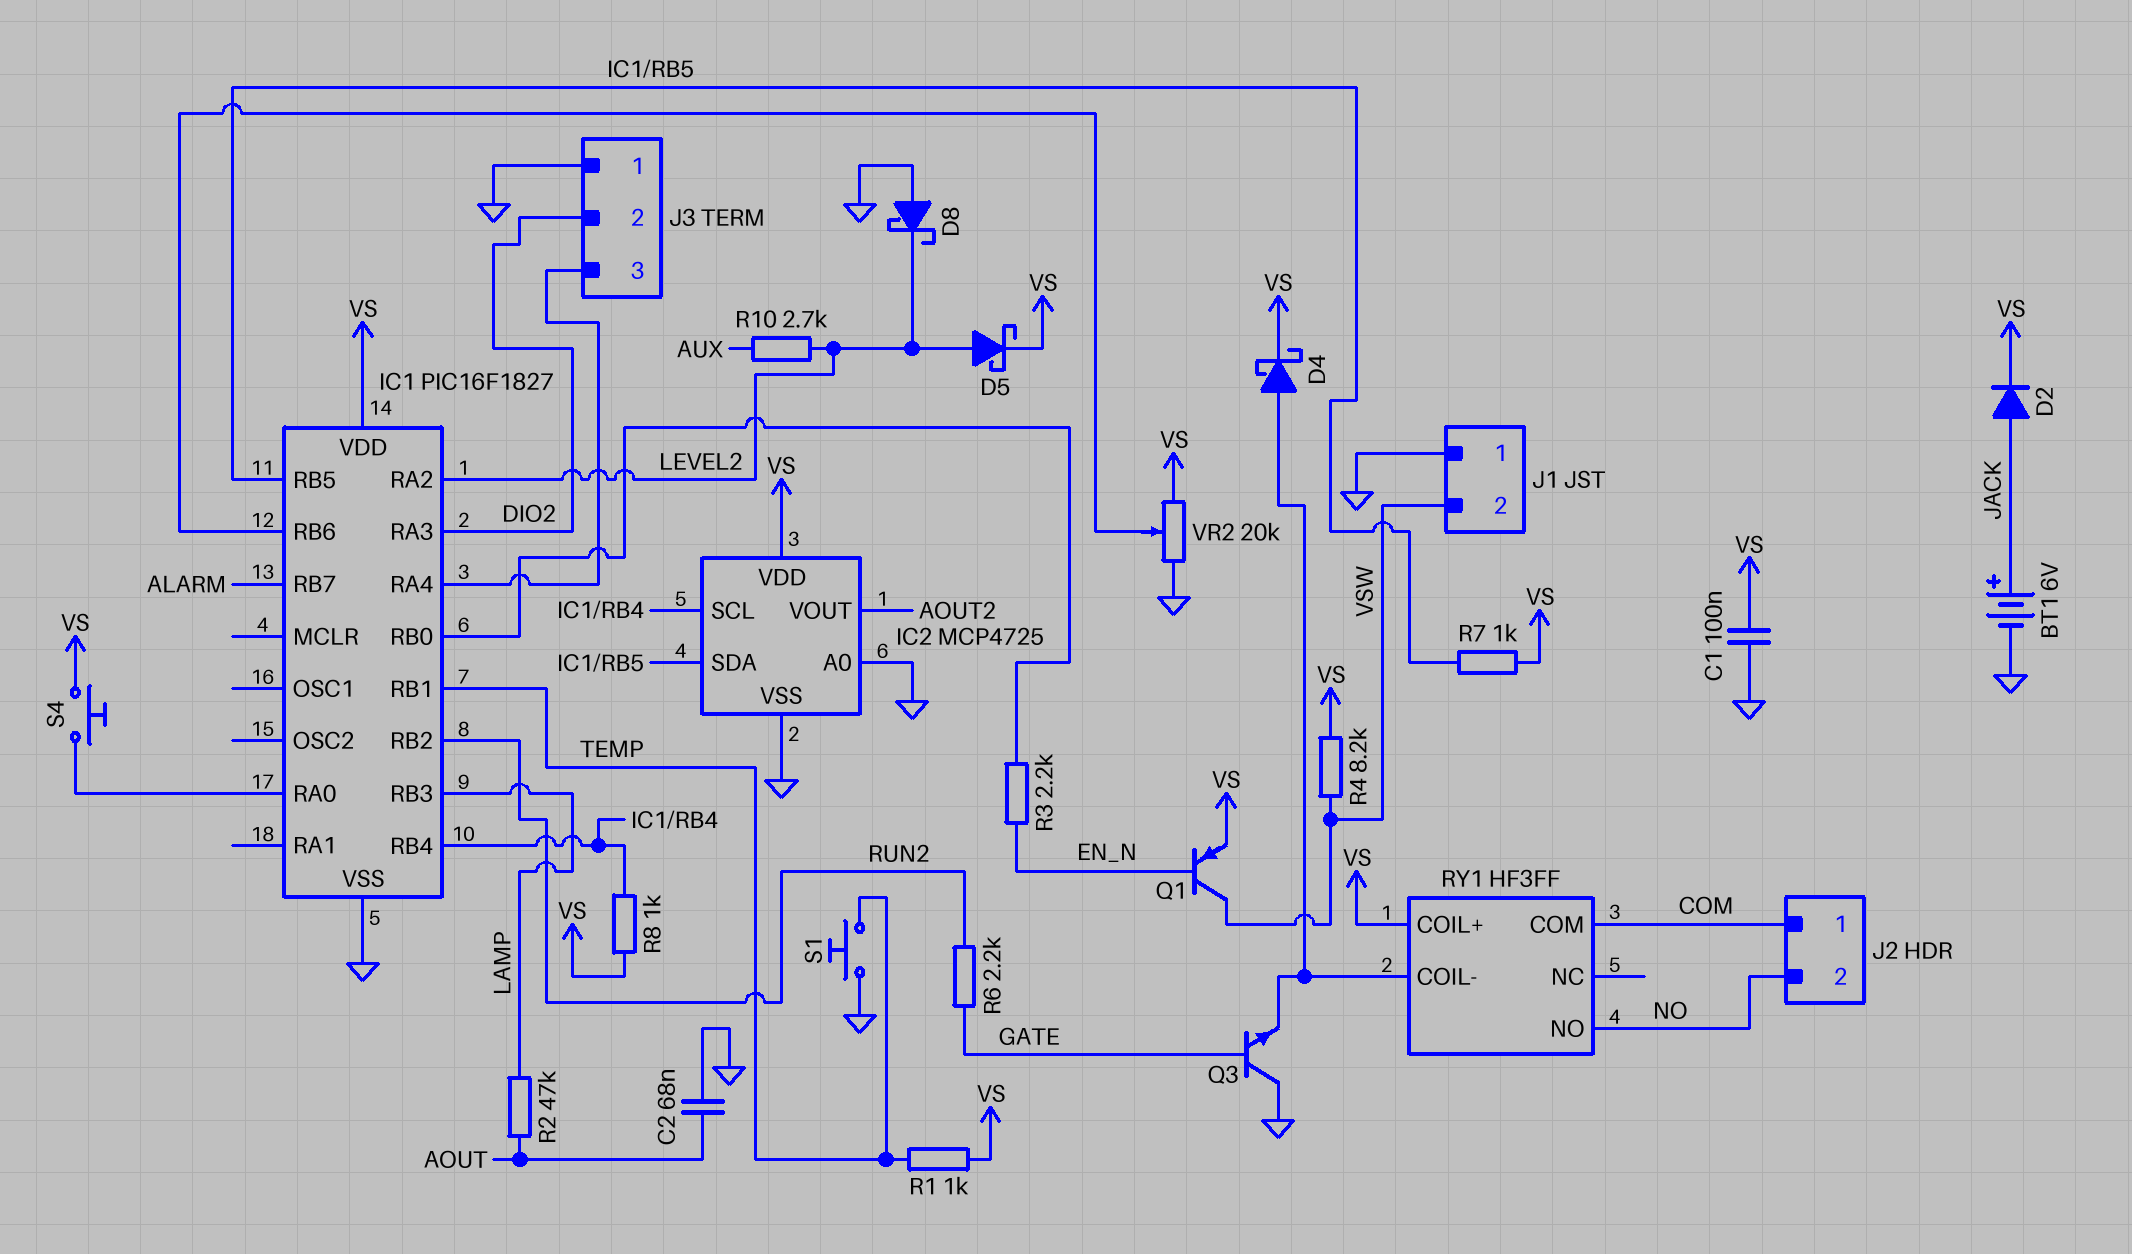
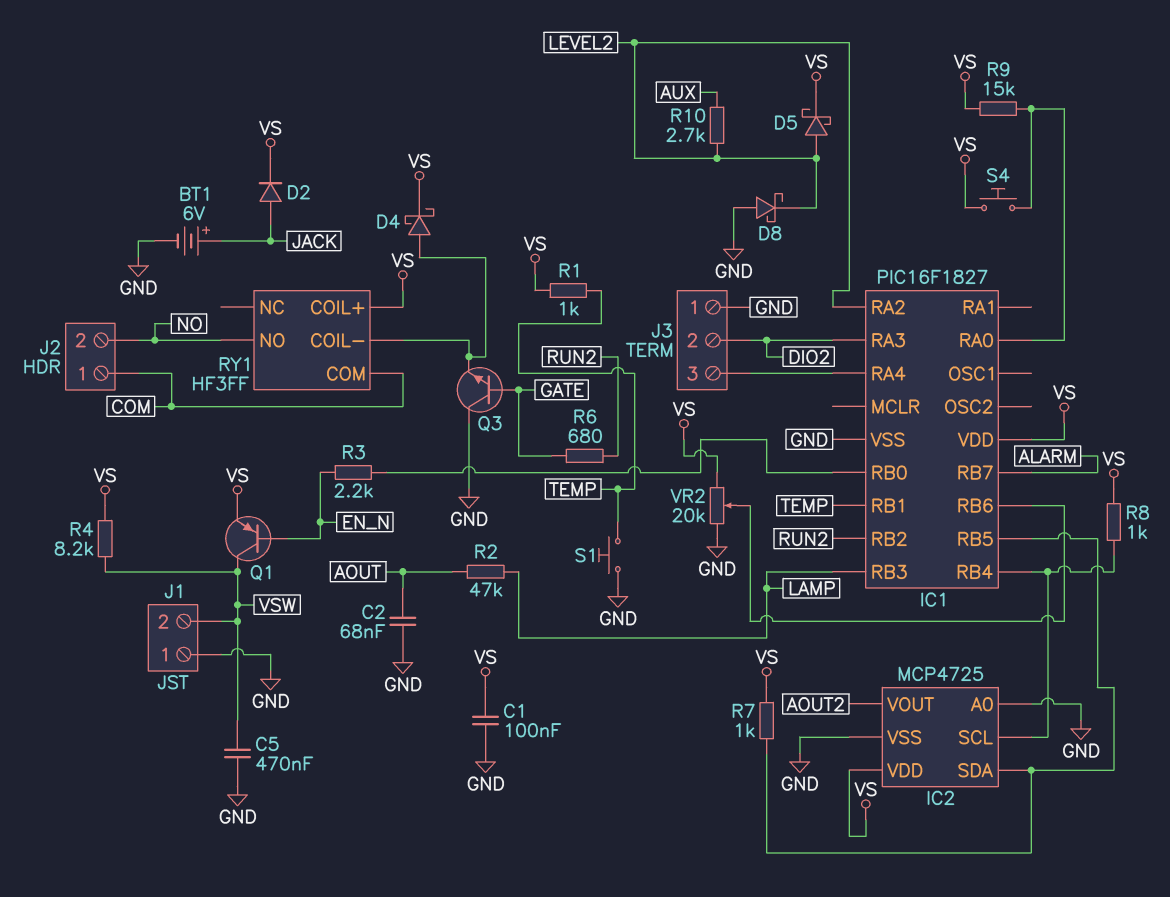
C5: none -> 470nF (GND, VSW)
R6: 2.2k (GATE, RUN2) -> 680 (GATE, RUN2)
R9: none -> 15k (IC1/RA0, VS)

